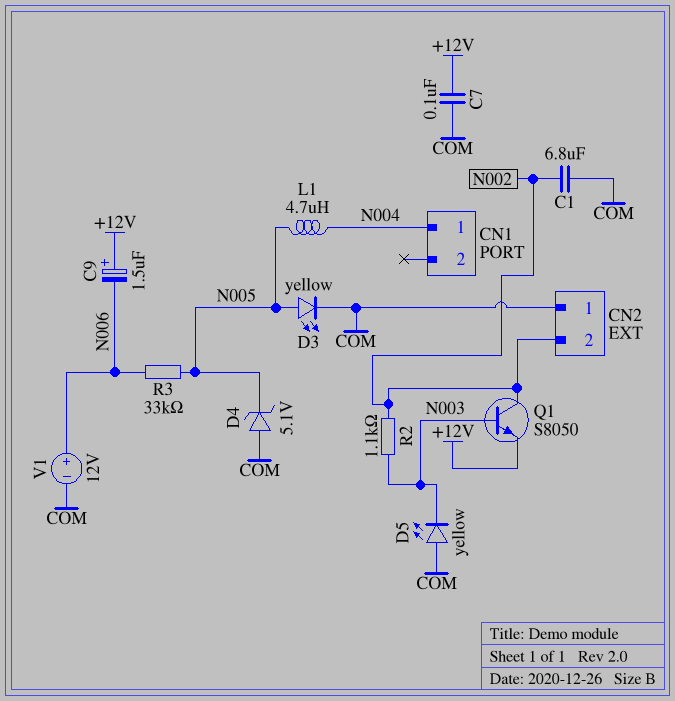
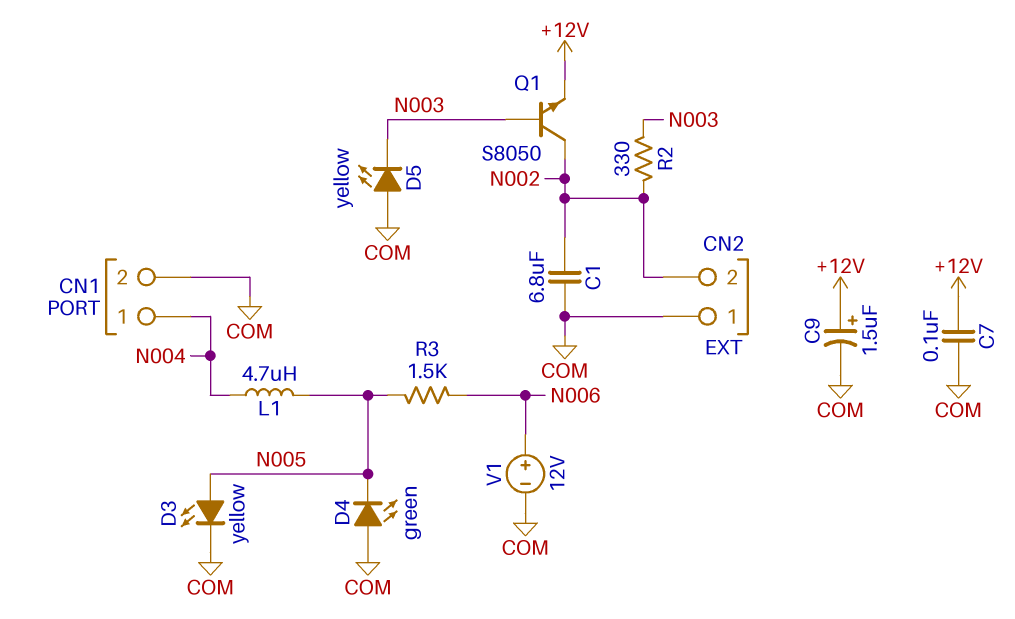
C9: 1.5uF (plus +12V, minus N006) -> 1.5uF (plus +12V, minus COM)
CN1 pin 2: none -> COM
D4: zener 5.1V (A COM, K N005) -> LED green (A COM, K N005)
R2: 1.1k (N002, N003) -> 330 (N002, N003)
R3: 33k (N005, N006) -> 1.5k (N005, N006)

